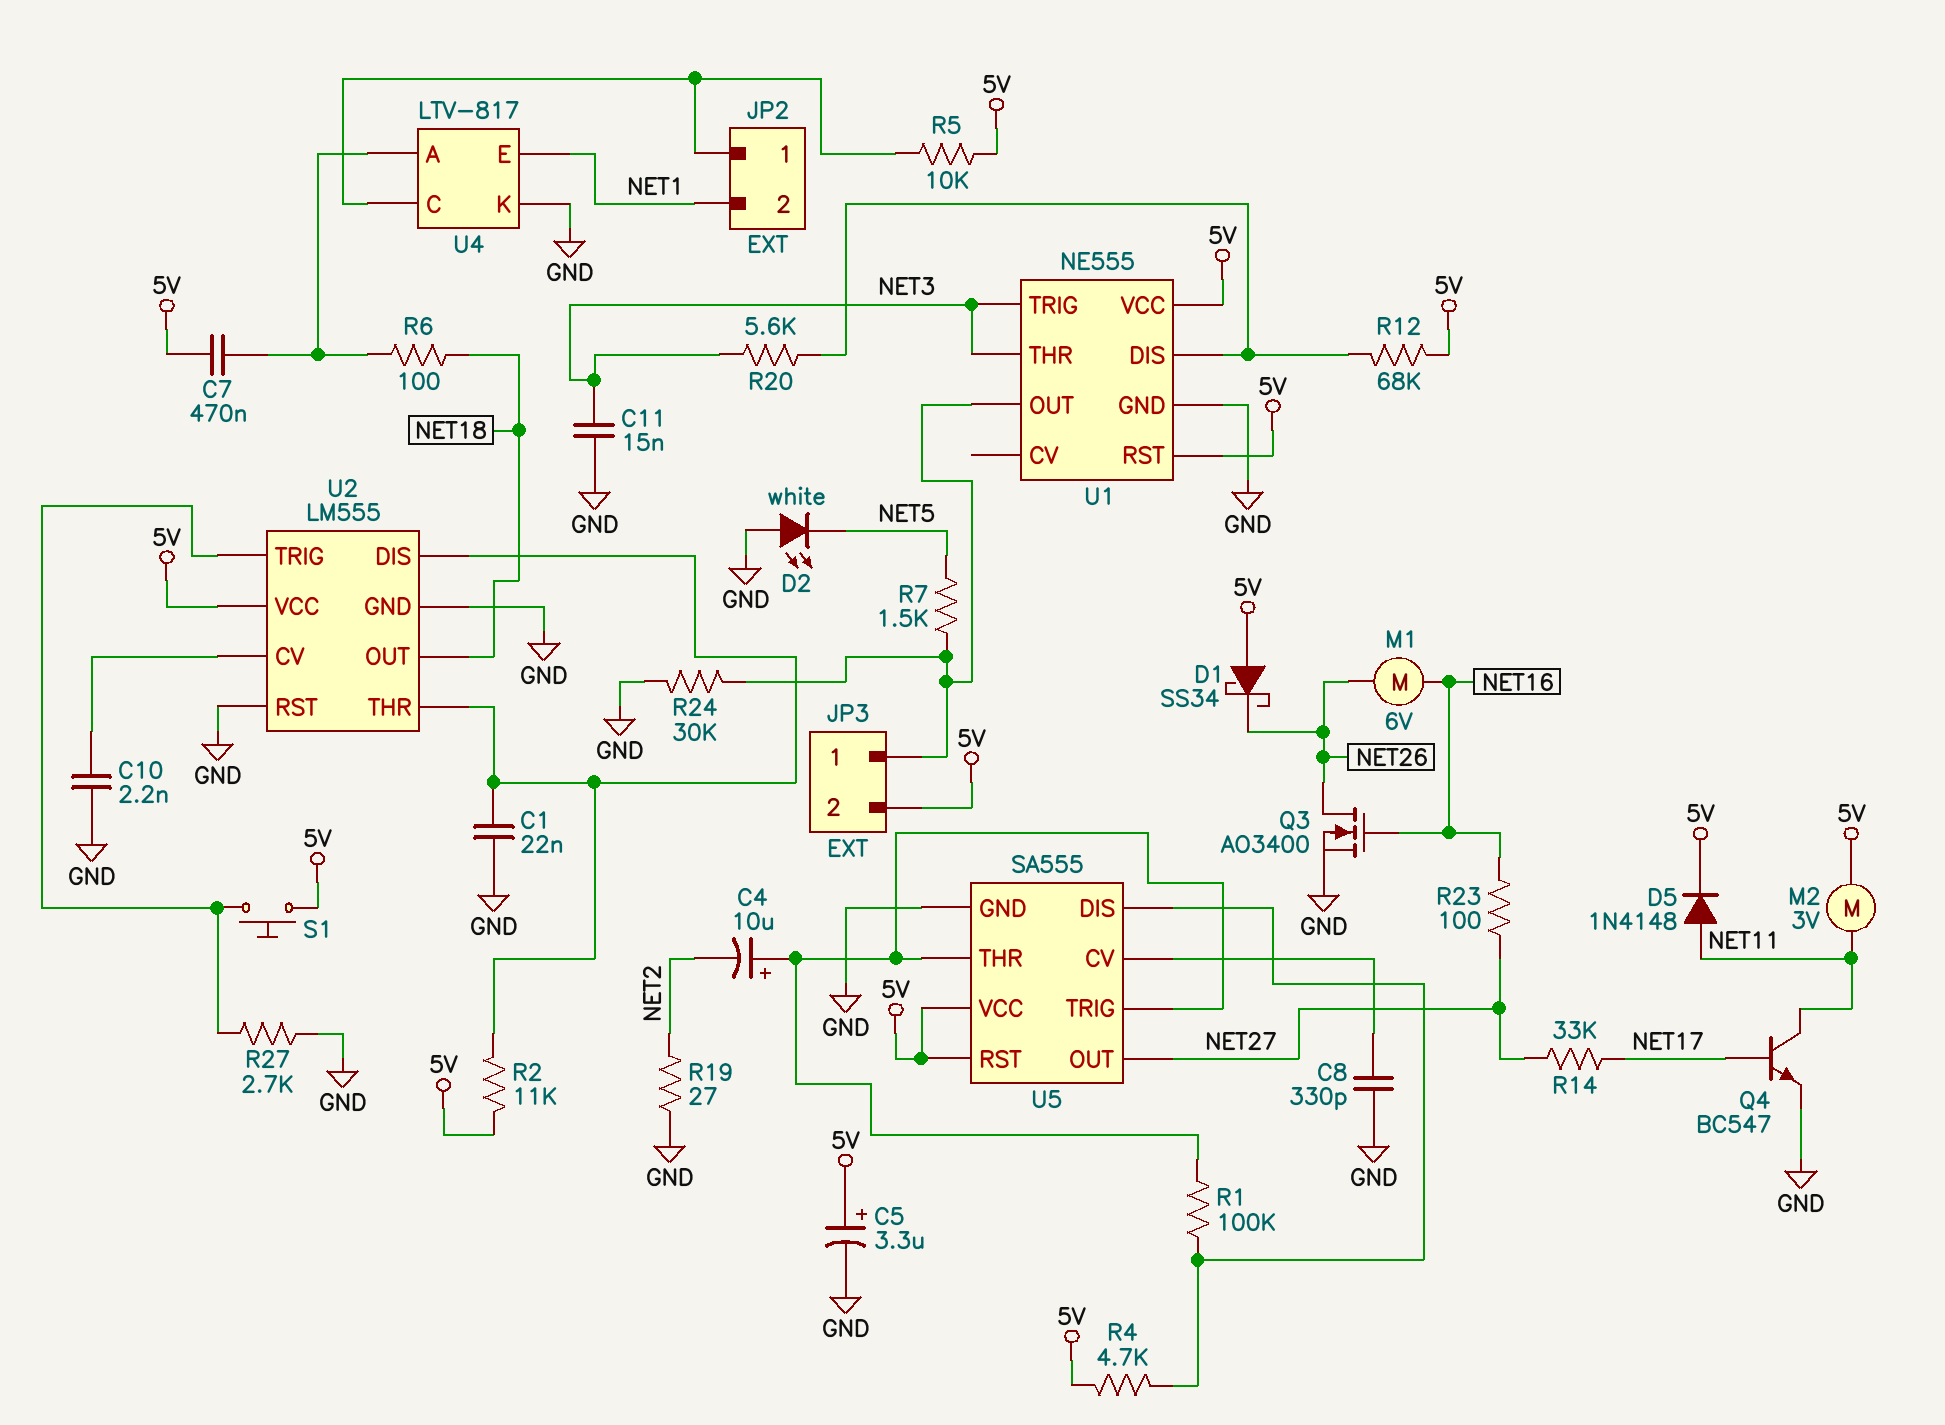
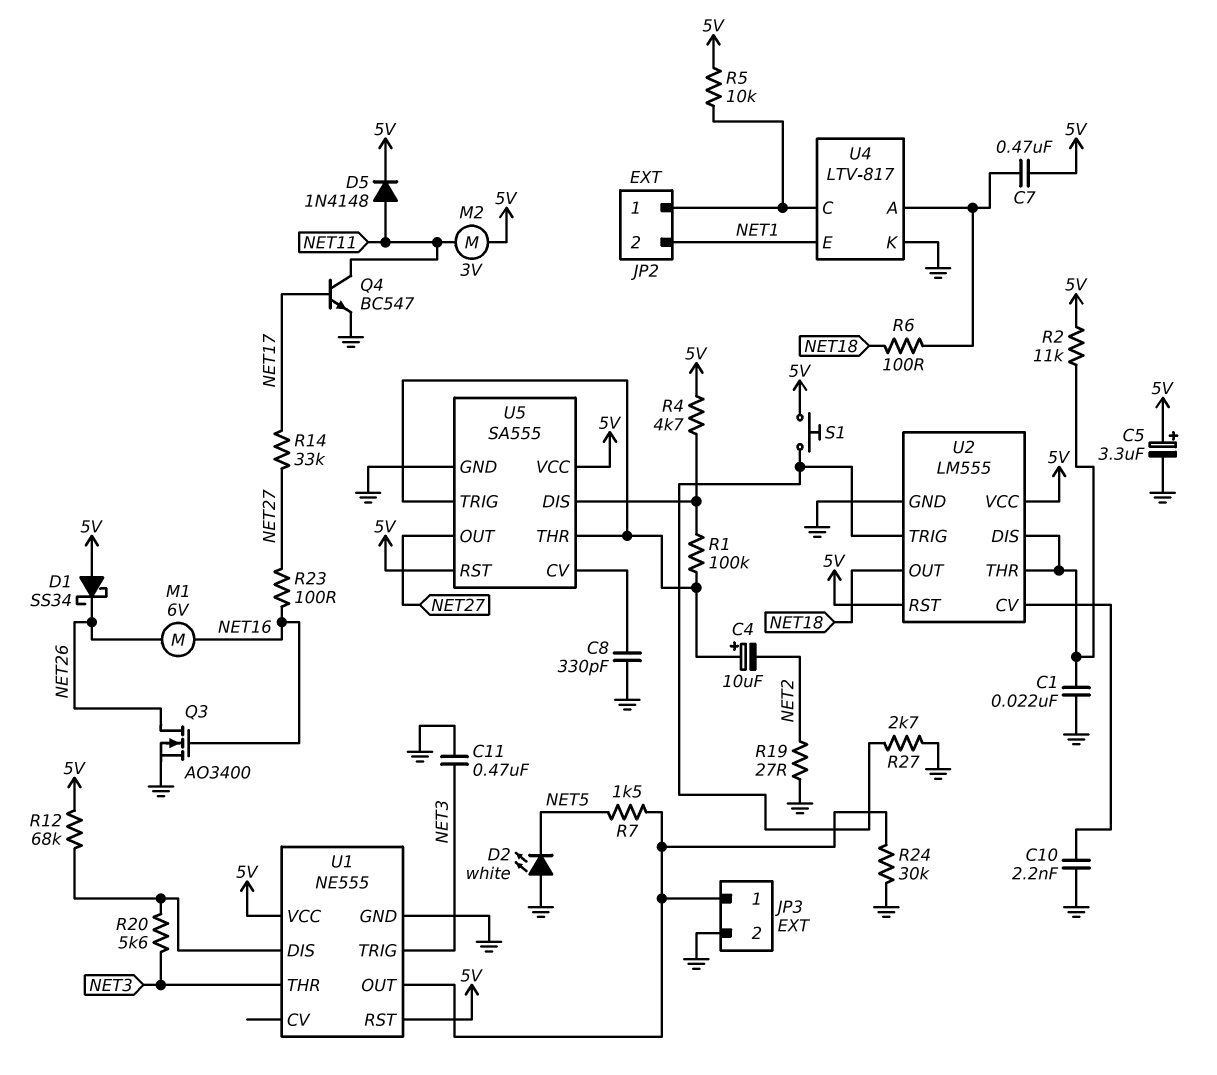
C11: 15nF (GND, NET3) -> 470nF (GND, NET3)
JP3 pin 2: 5V -> GND
U2 pin RST: GND -> 5V

